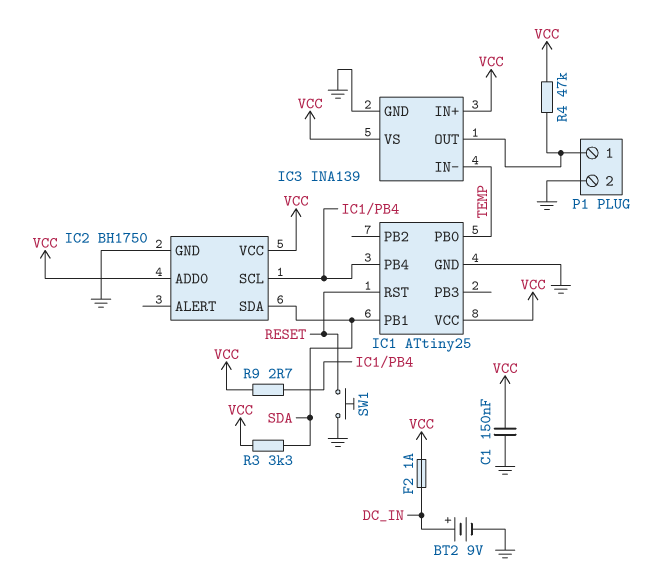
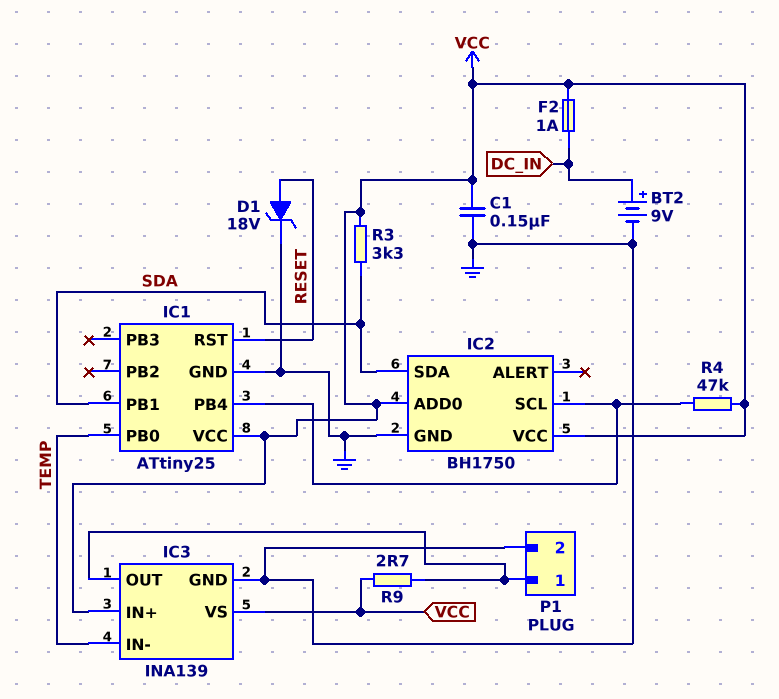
D1: none -> zener 18V (A RESET, K GND)
R4: 47k (IC3/OUT, VCC) -> 47k (IC1/PB4, VCC)
R9: 2.7 (IC1/PB4, VCC) -> 2.7 (IC3/OUT, VCC)
SW1: button (GND, RESET) -> none

